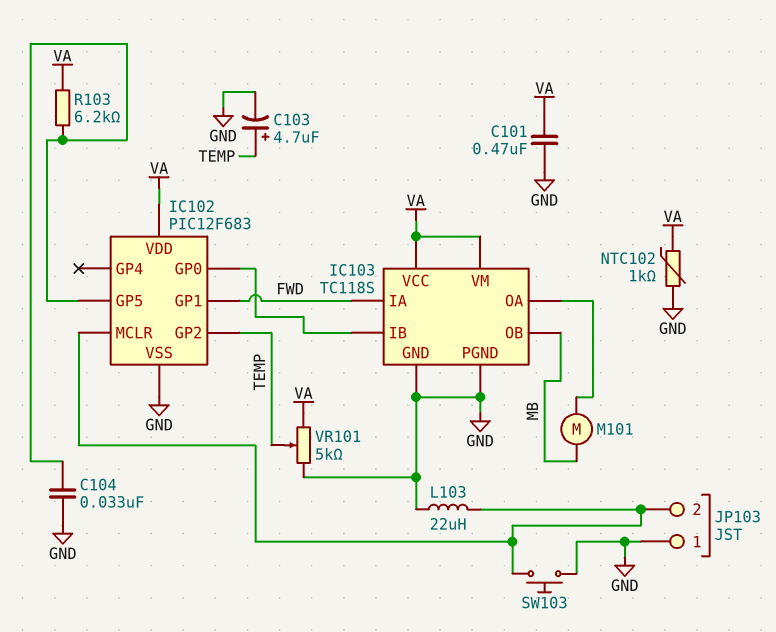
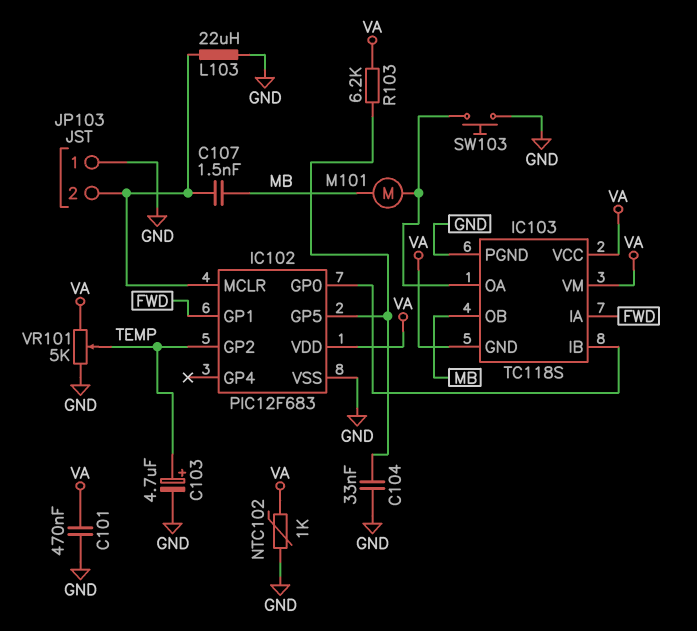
C107: none -> 1.5nF (IC102/MCLR, MB)
IC103 pin GND: GND -> VA
SW103: button (GND, IC102/MCLR) -> button (GND, IC103/OA)

